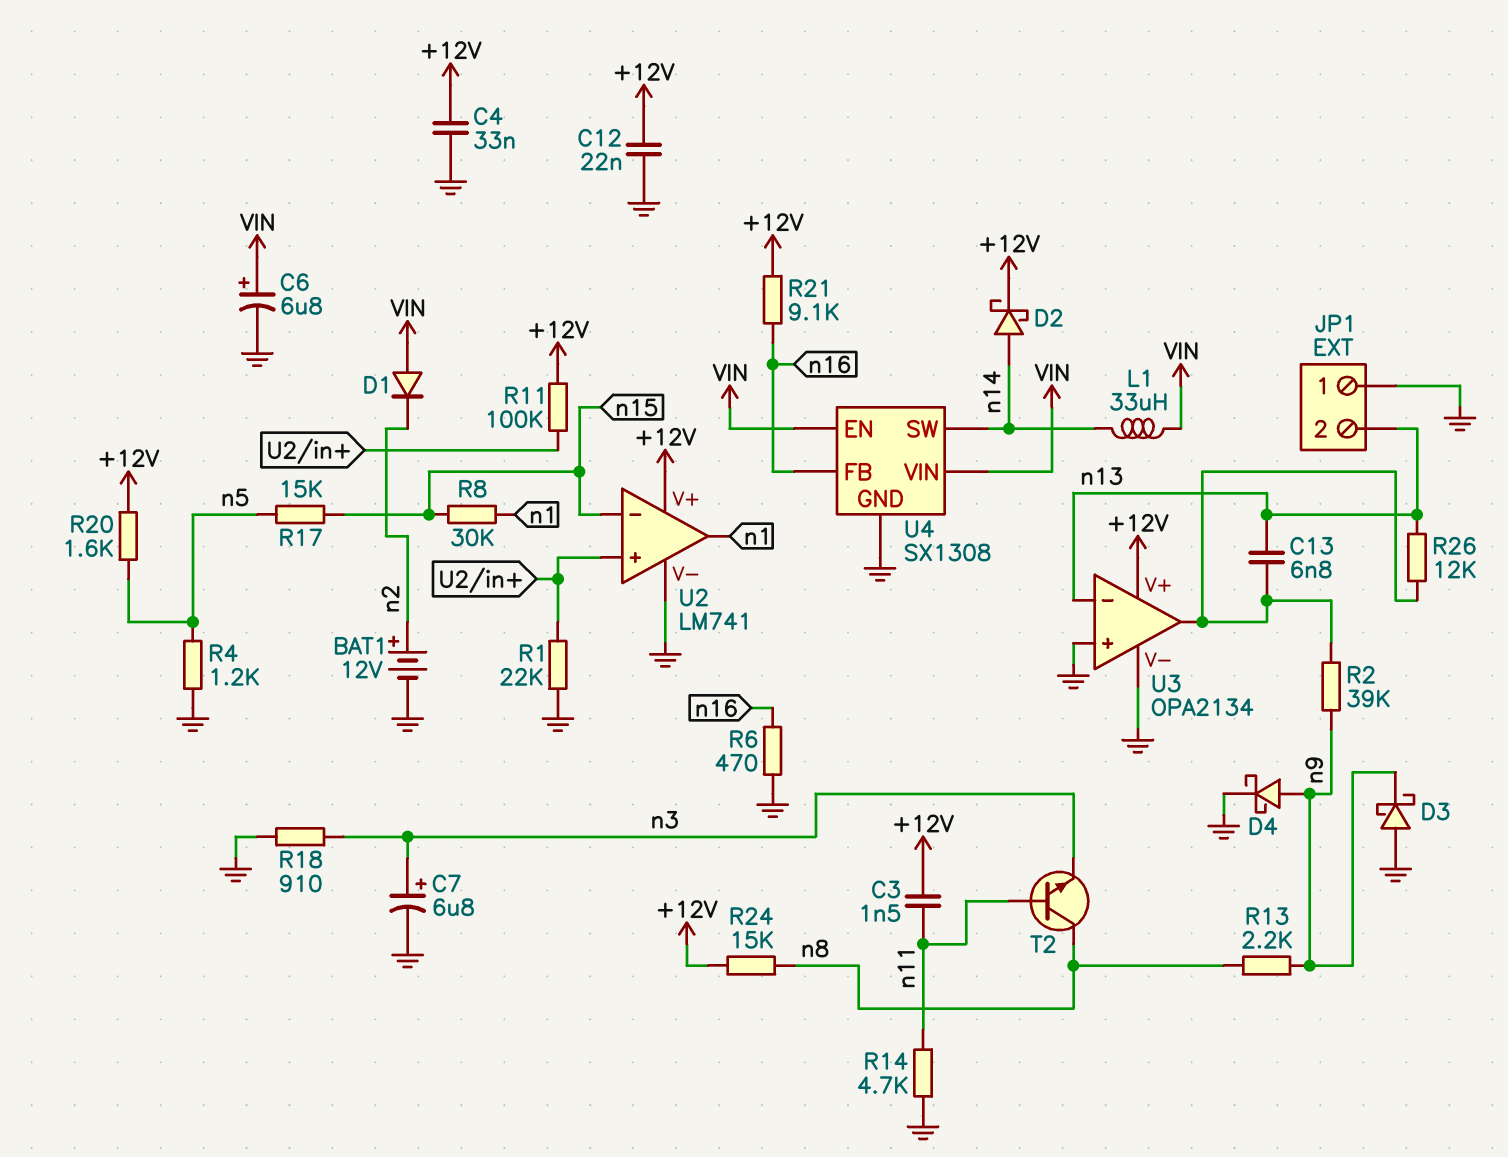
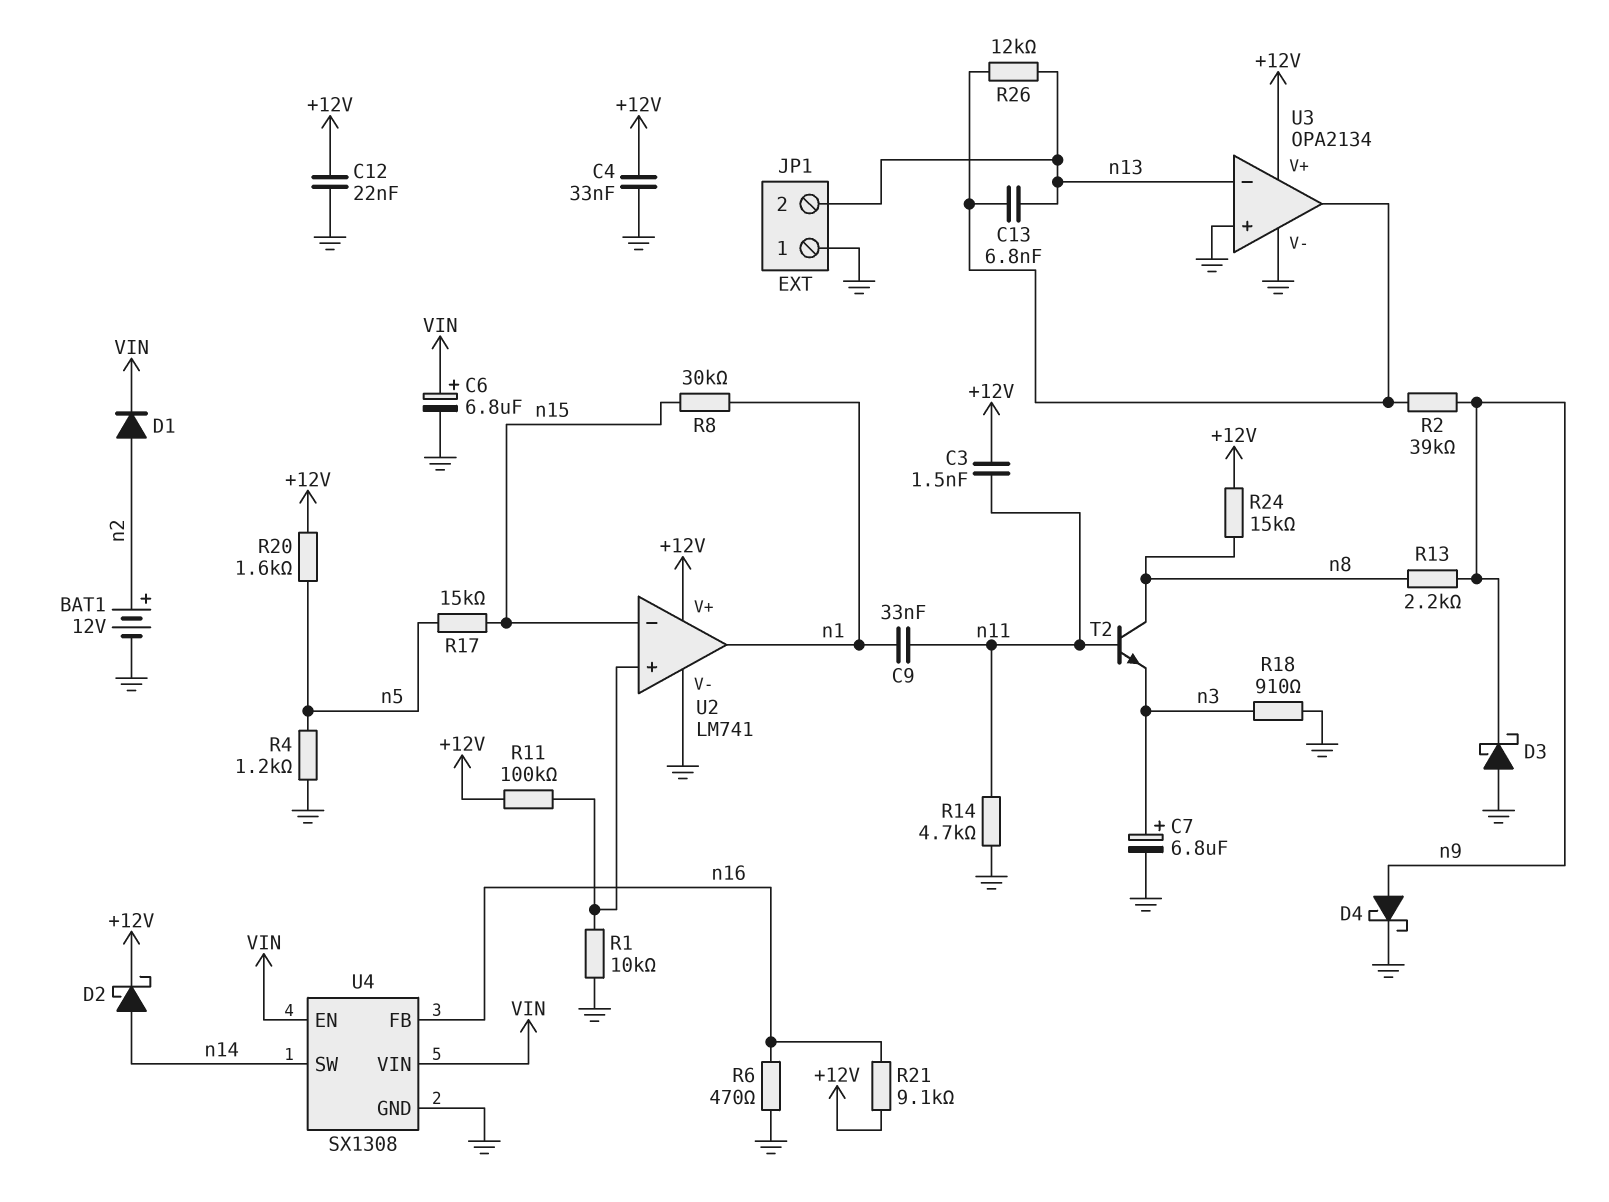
C9: none -> 33nF (n1, n11)
D1: diode (A VIN, K n2) -> diode (A n2, K VIN)
L1: 33uH (VIN, n14) -> none
R1: 22k (GND, U2/in+) -> 10k (GND, U2/in+)

